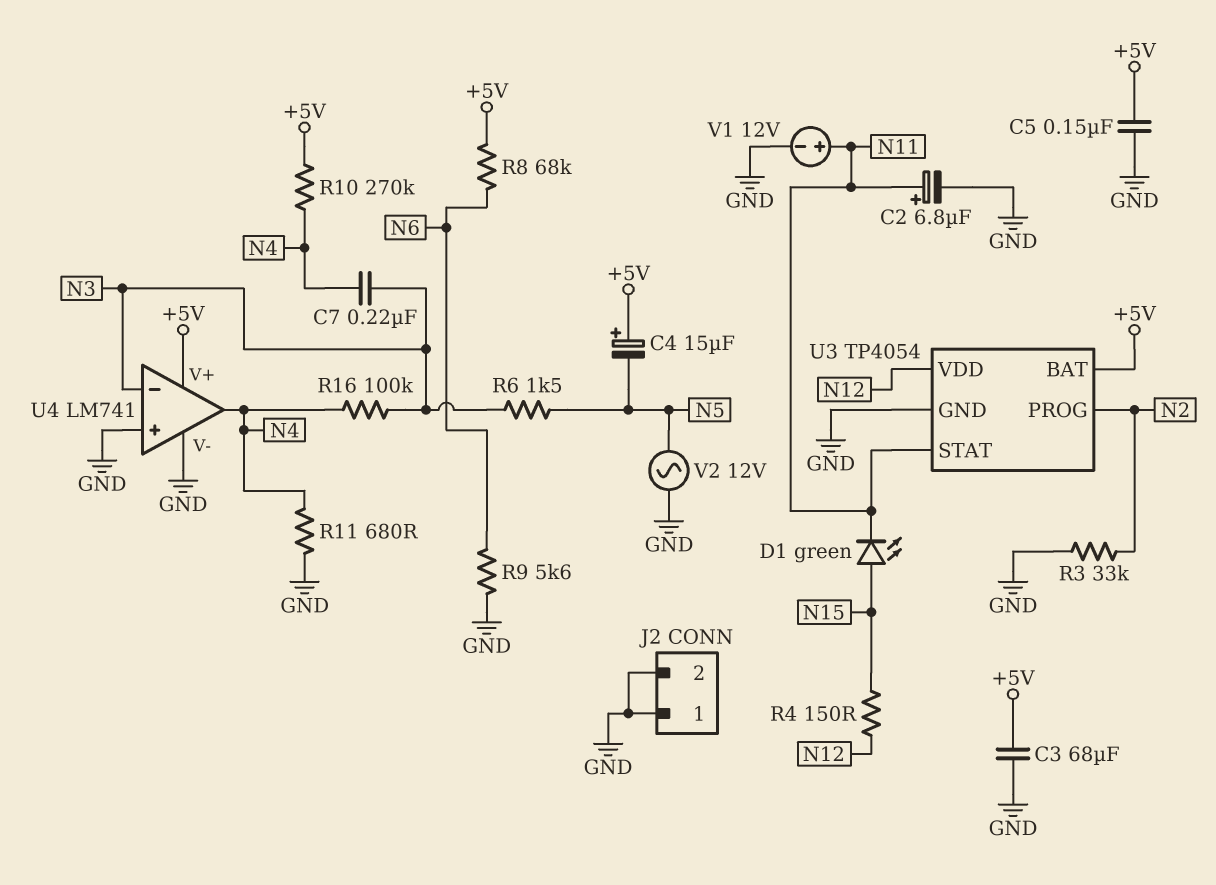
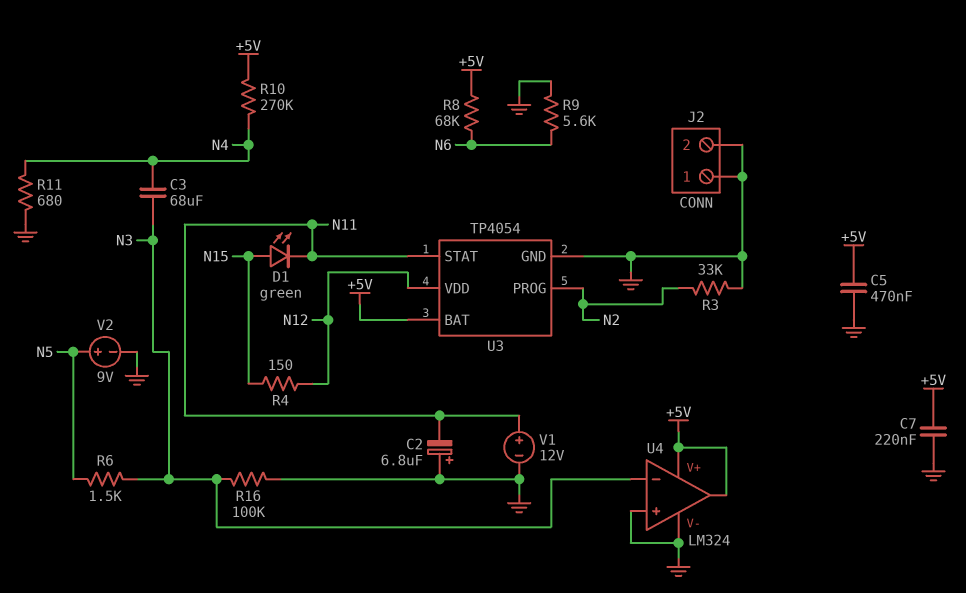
C2: 6.8uF (plus N11, minus GND) -> 6.8uF (plus GND, minus N11)
C3: 68uF (+5V, GND) -> 68uF (N3, N4)
C4: 15uF (plus +5V, minus N5) -> none
C5: 150nF (+5V, GND) -> 470nF (+5V, GND)
C7: 220nF (N3, N4) -> 220nF (+5V, GND)
R16: 100k (N3, N4) -> 100k (GND, N3)
U4: LM741 -> LM324
U4 pin out: N4 -> +5V
V2: AC 12V (GND, N5) -> 9V (plus N5, minus GND)

